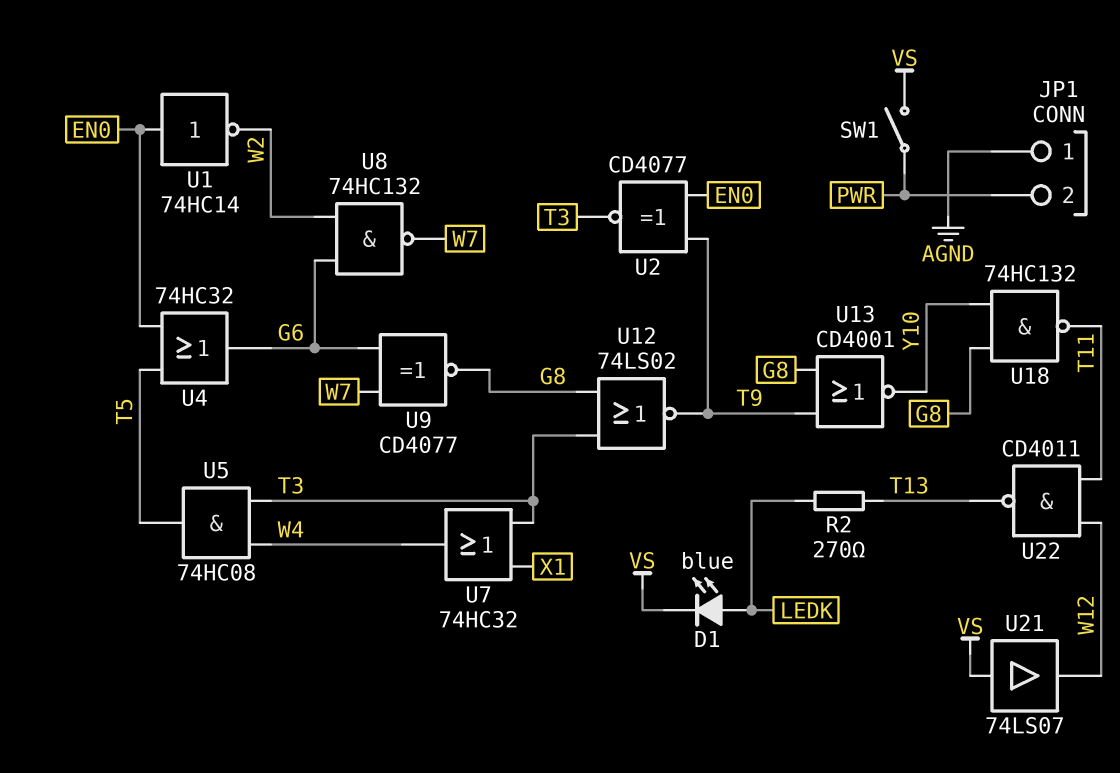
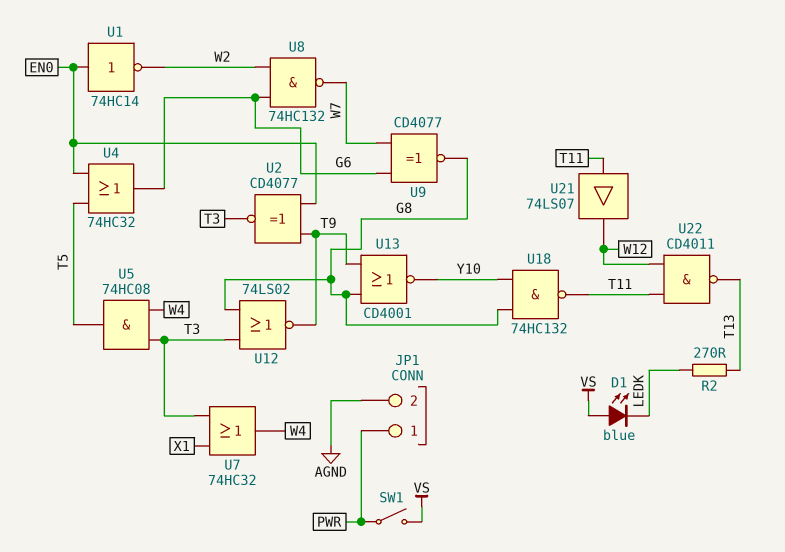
D1: LED blue (A LEDK, K VS) -> LED blue (A VS, K LEDK)
JP1 pin 1: AGND -> PWR
JP1 pin 2: PWR -> AGND
U21: buffer 74LS07 (in VS, out W12) -> buffer 74LS07 (in T11, out W12)

